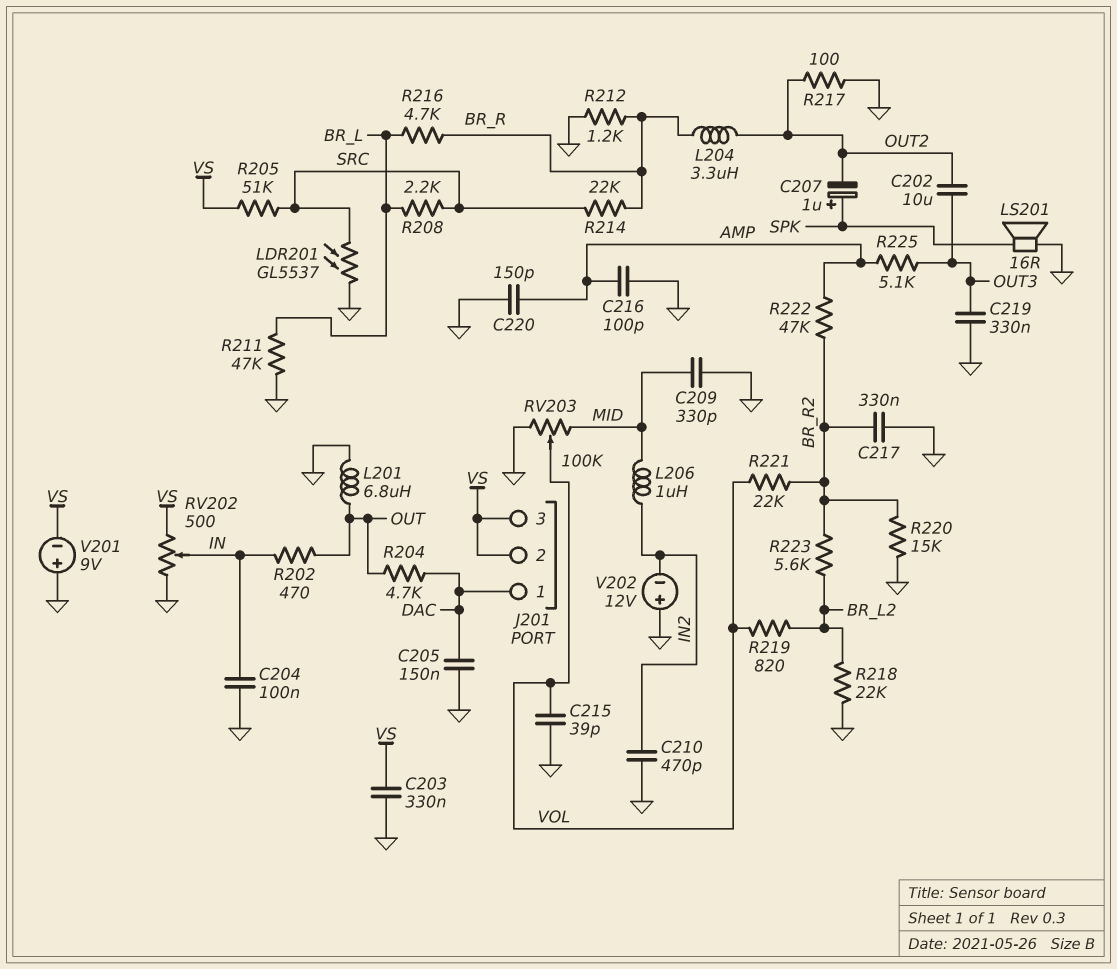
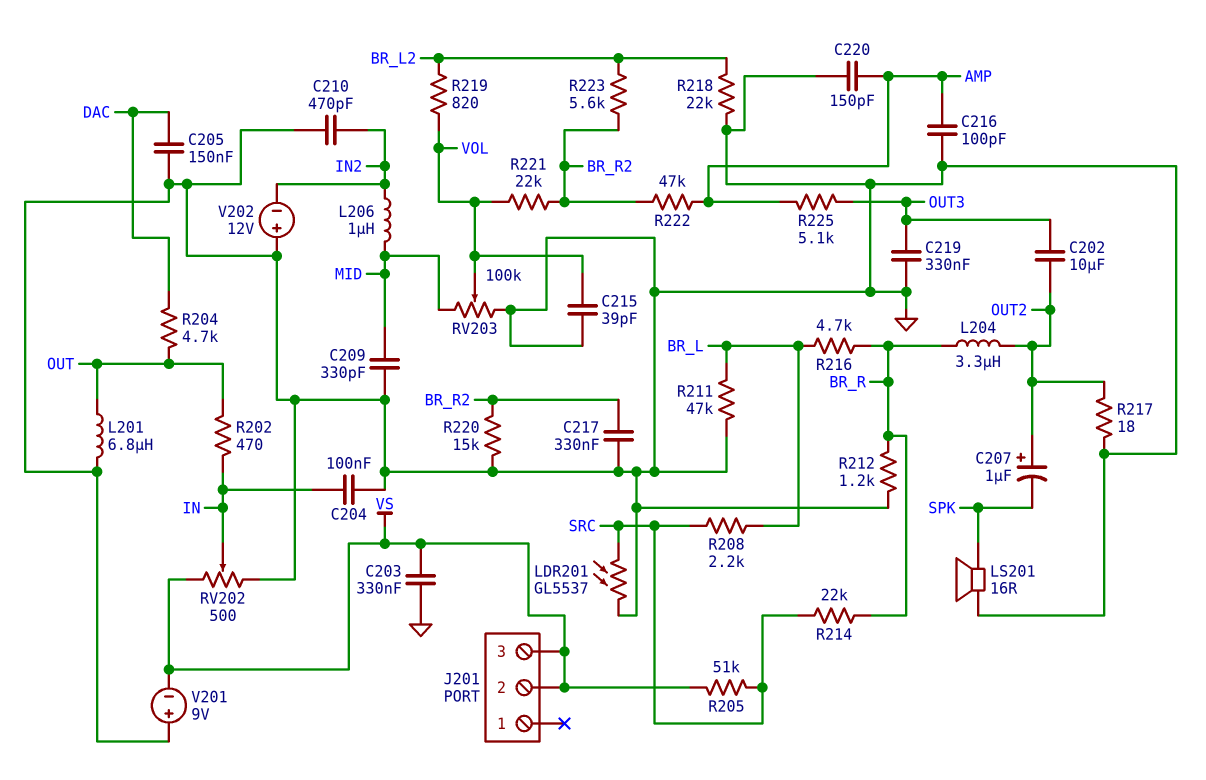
C207: 1uF (plus SPK, minus OUT2) -> 1uF (plus OUT2, minus SPK)
J201 pin 1: DAC -> none
R217: 100 (GND, OUT2) -> 18 (GND, OUT2)

